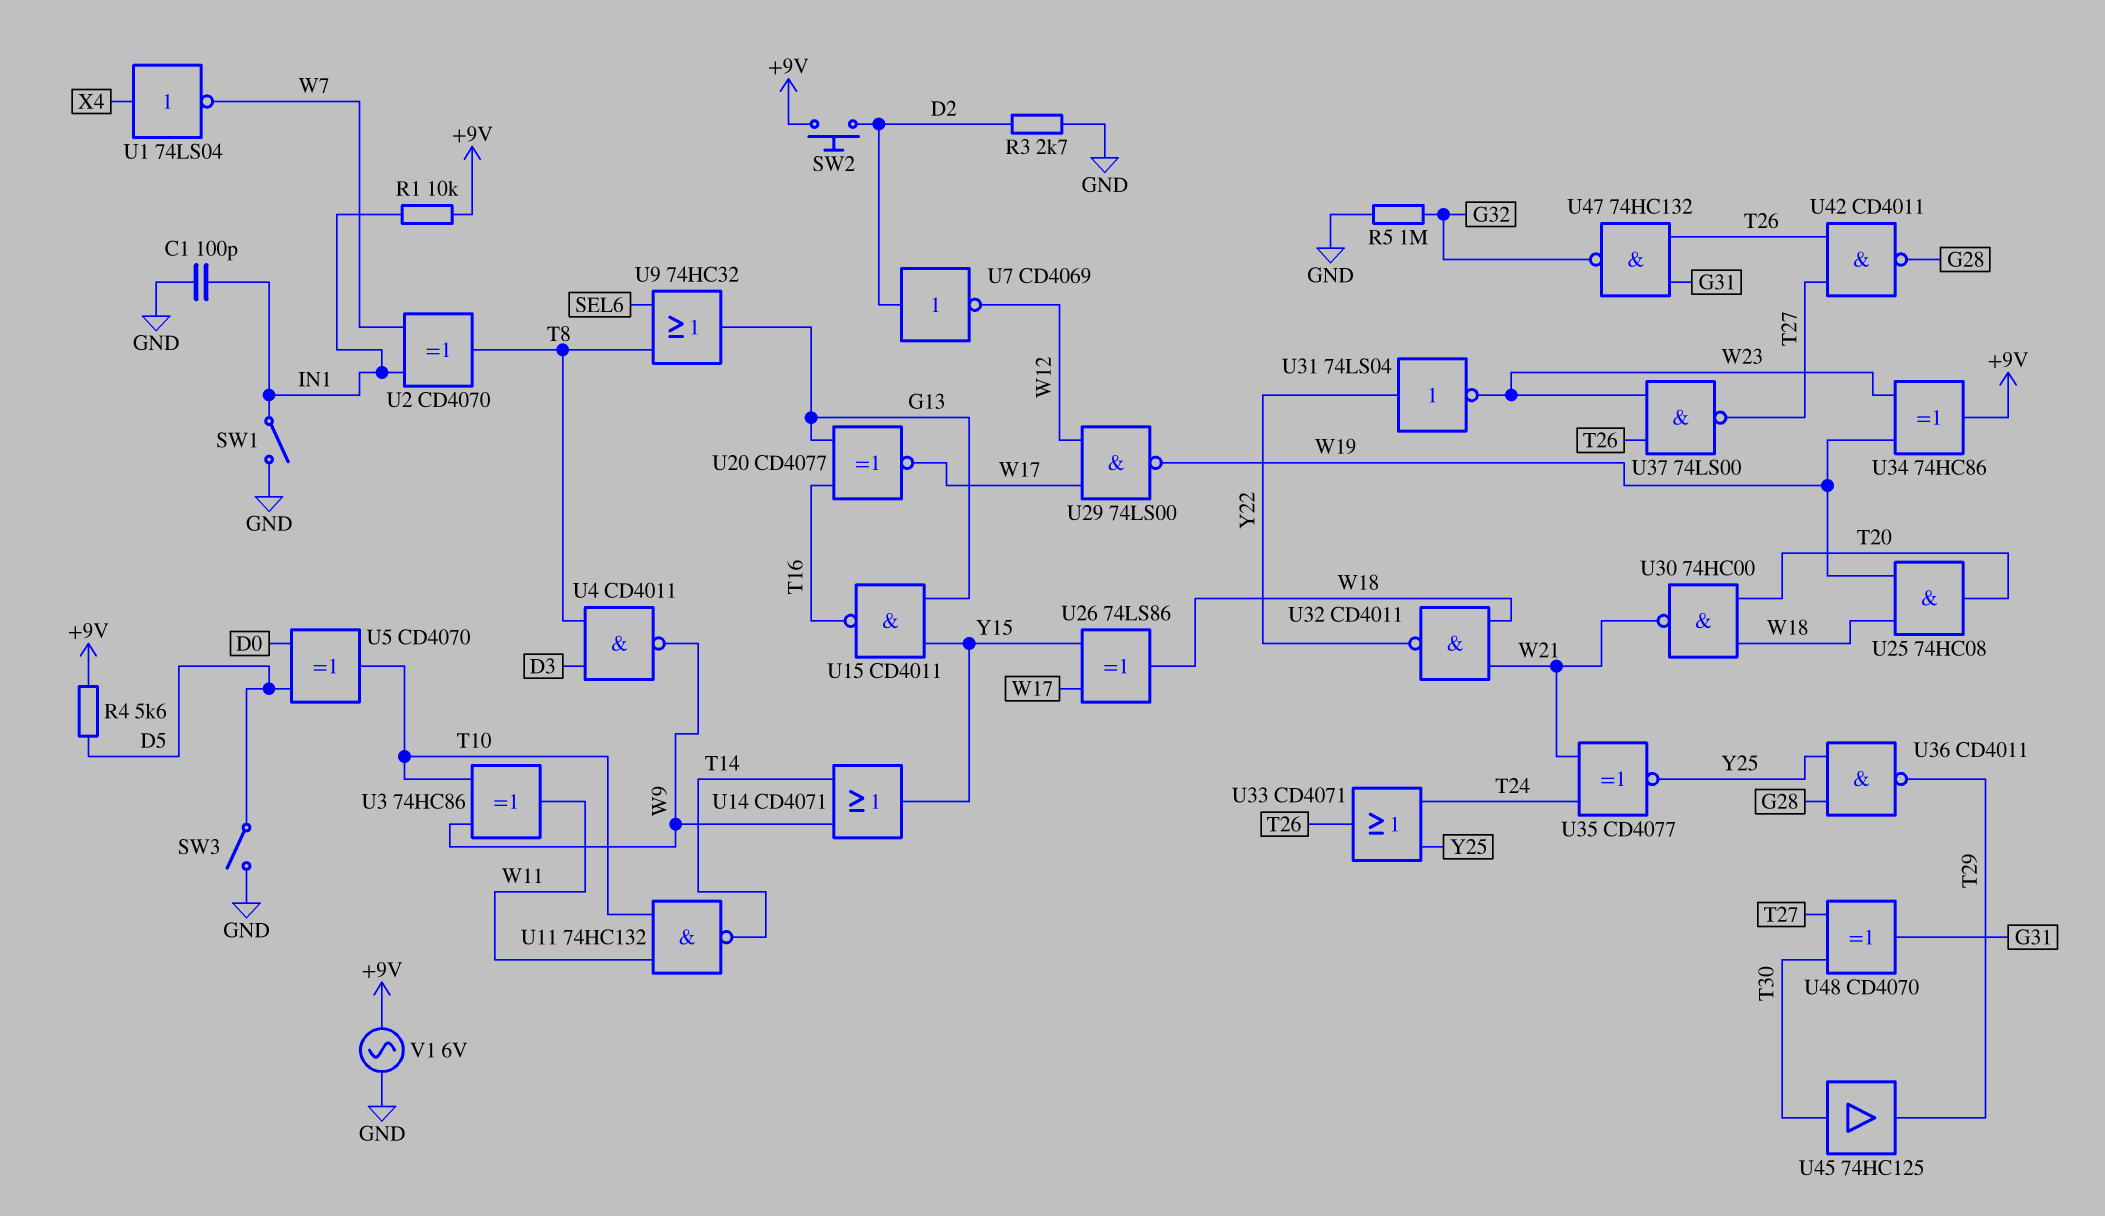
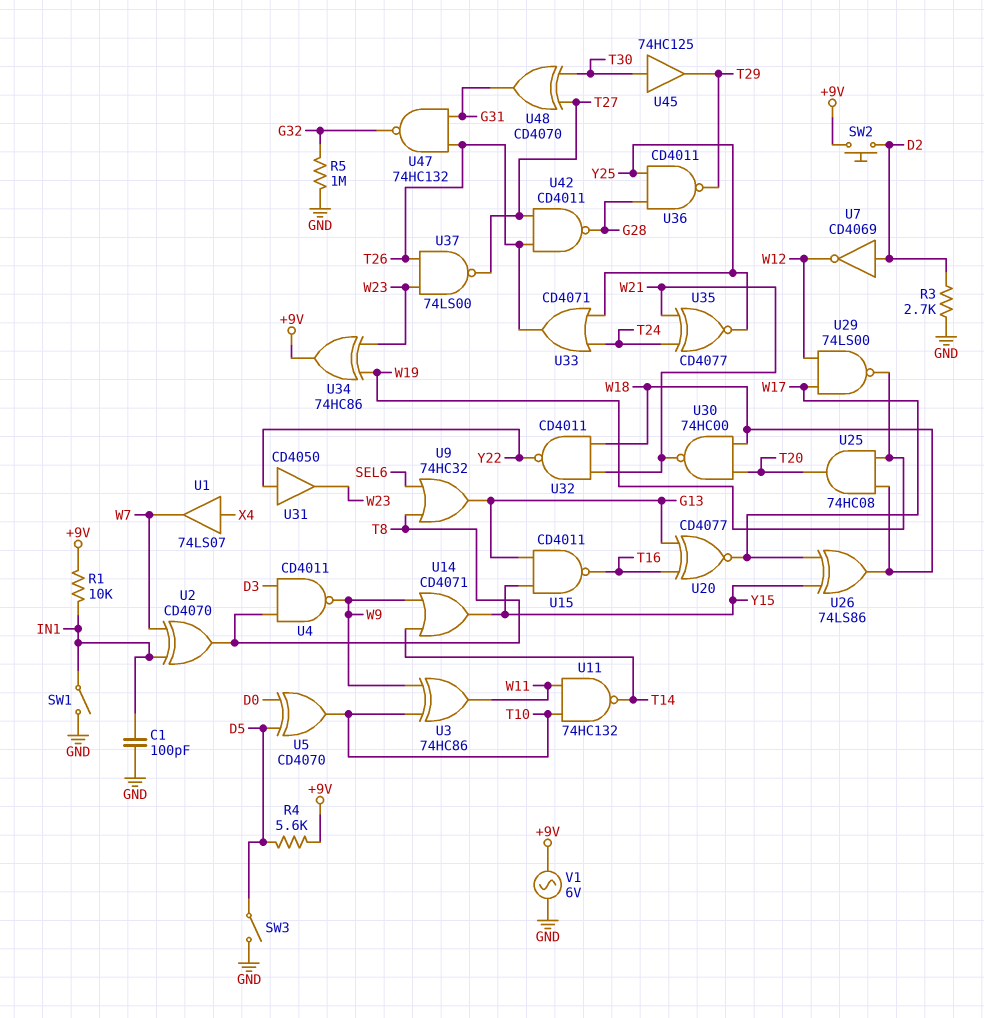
U1: NOT 74LS04 (in X4, out W7) -> buffer 74LS07 (in X4, out W7)
U31: NOT 74LS04 (in Y22, out W23) -> buffer CD4050 (in Y22, out W23)

